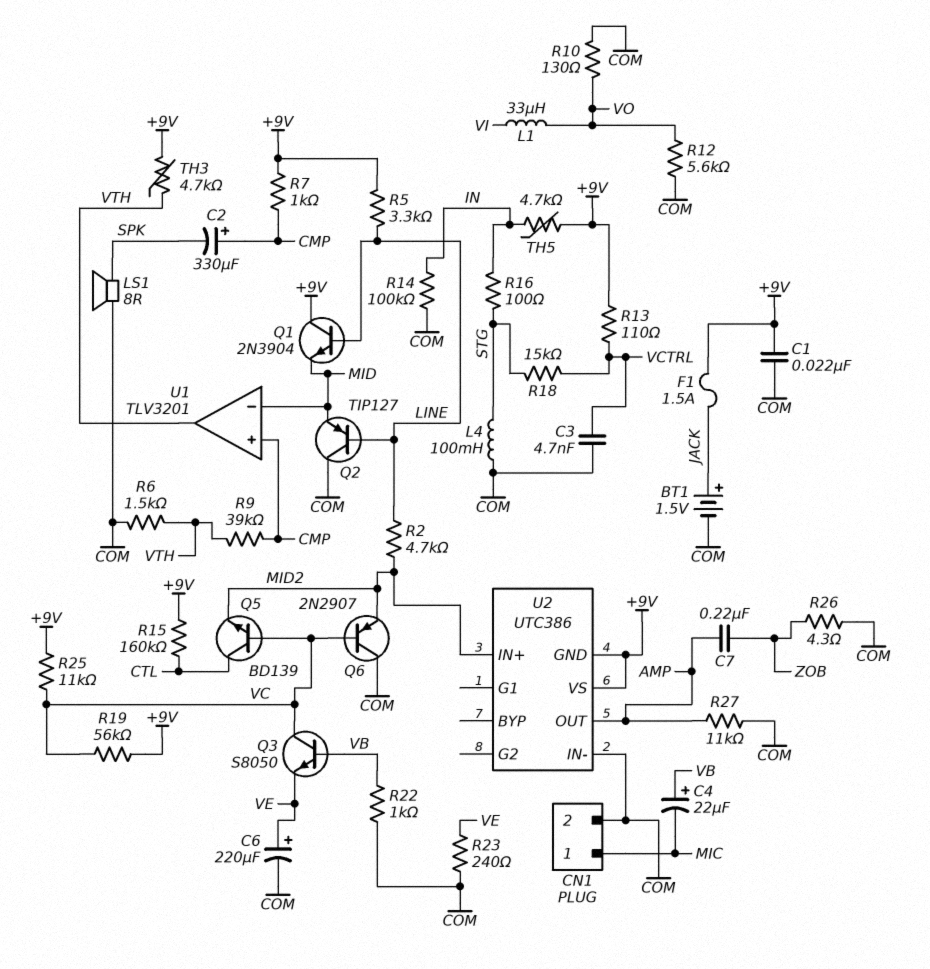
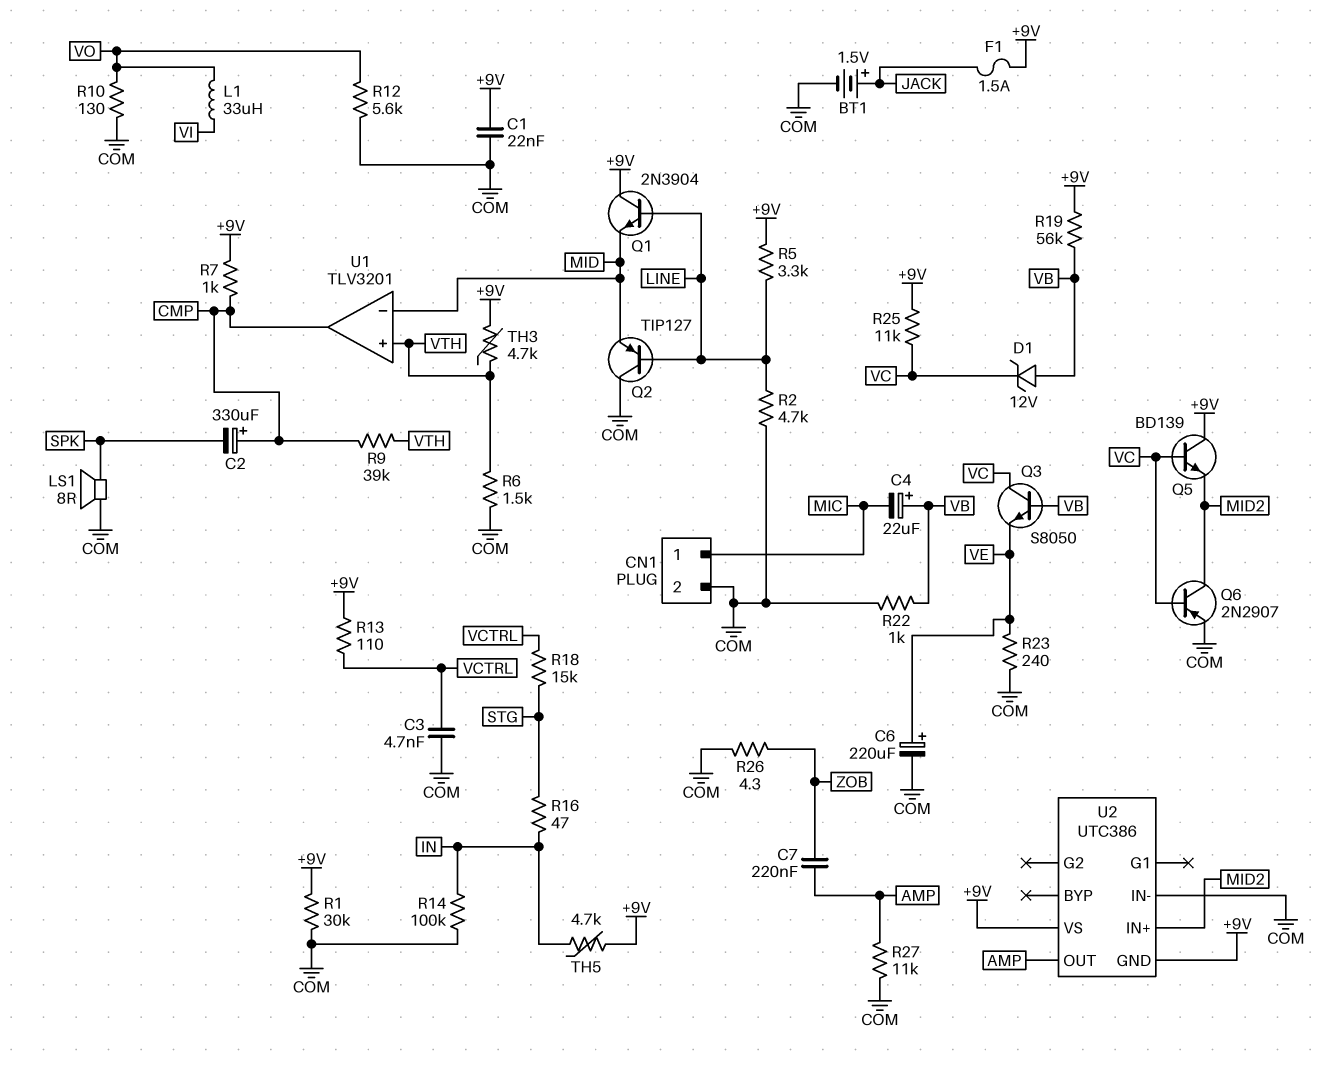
D1: none -> zener 12V (A VB, K VC)
L4: 100mH (COM, STG) -> none
Q5: NPN BD139 (B VC, C CTL, E MID2) -> NPN BD139 (B VC, C +9V, E MID2)
Q6: PNP 2N2907 (B VC, C COM, E MID2) -> PNP 2N2907 (B VC, C MID2, E COM)
R1: none -> 30k (+9V, COM)
R2: 4.7k (LINE, MID2) -> 4.7k (COM, LINE)
R15: 160k (+9V, CTL) -> none
R16: 100 (IN, STG) -> 47 (IN, STG)
R19: 56k (+9V, VC) -> 56k (+9V, VB)
U1 pin in+: CMP -> VTH
U1 pin out: VTH -> CMP

